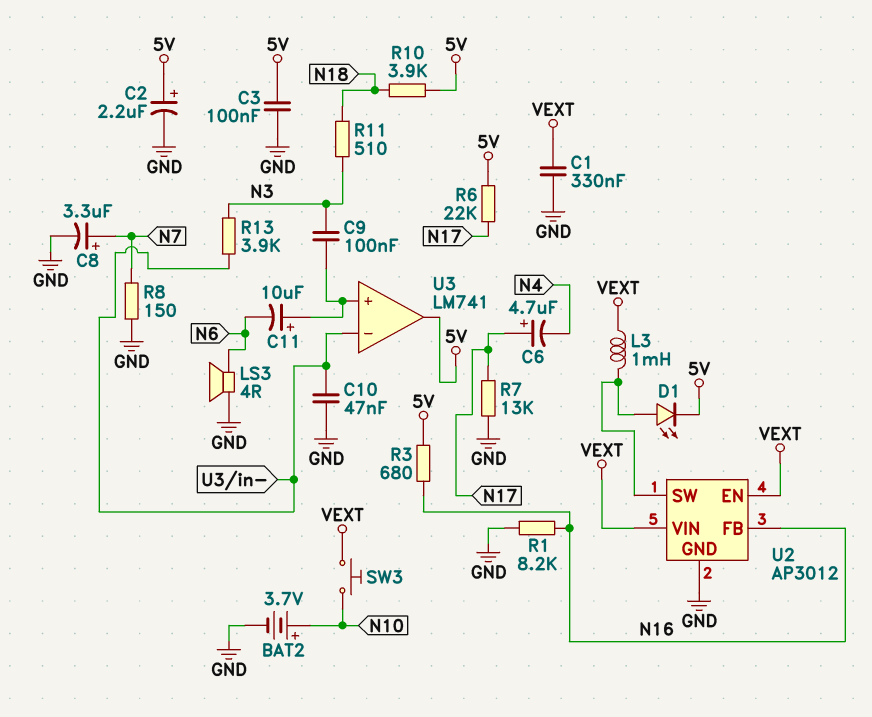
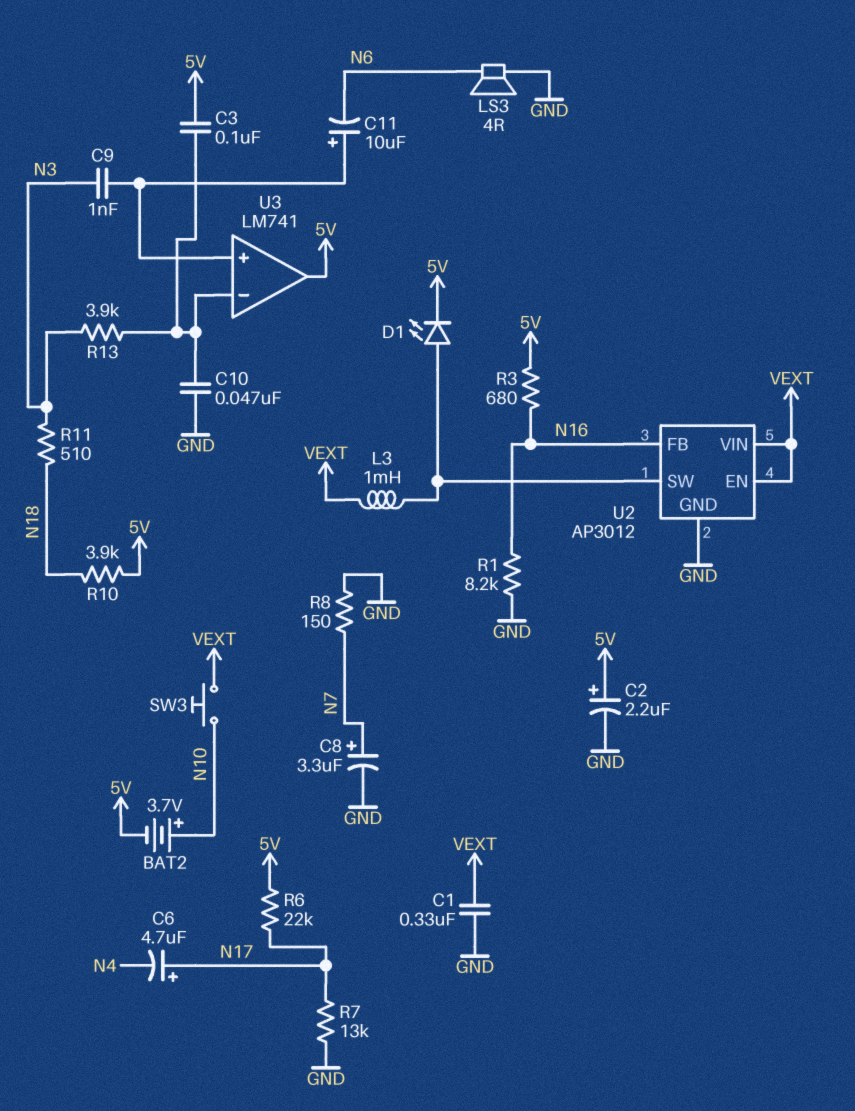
BAT2: 3.7V (plus N10, minus GND) -> 3.7V (plus N10, minus 5V)
C3: 100nF (5V, GND) -> 100nF (5V, U3/in-)
C9: 100nF (N3, U3/in+) -> 1nF (N3, U3/in+)

